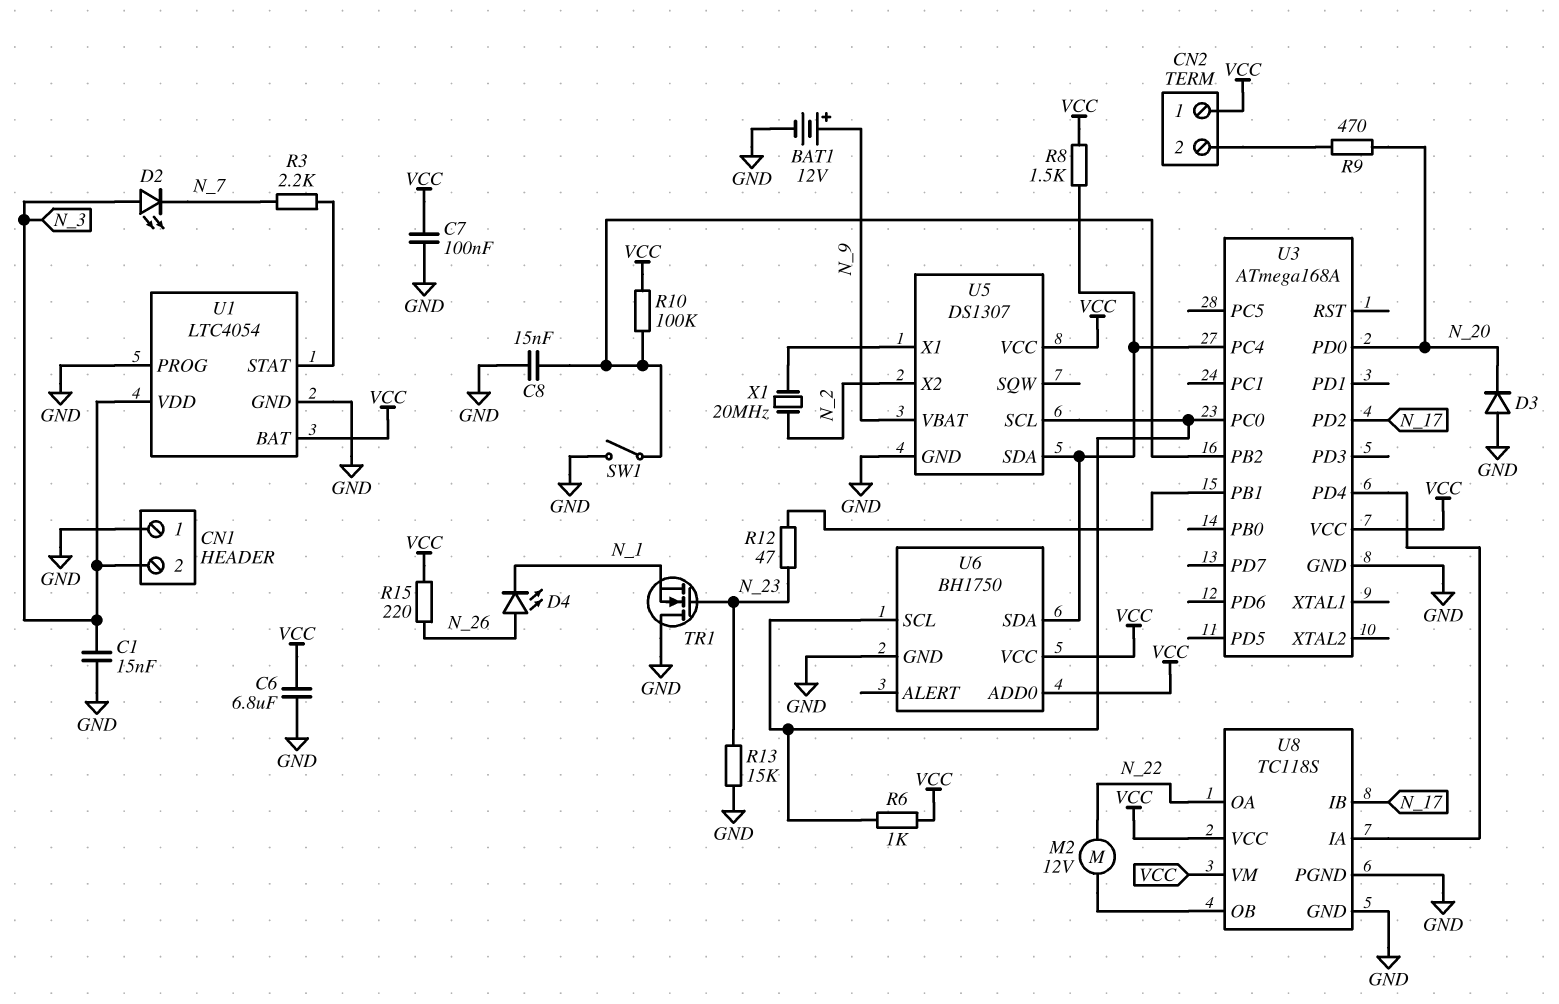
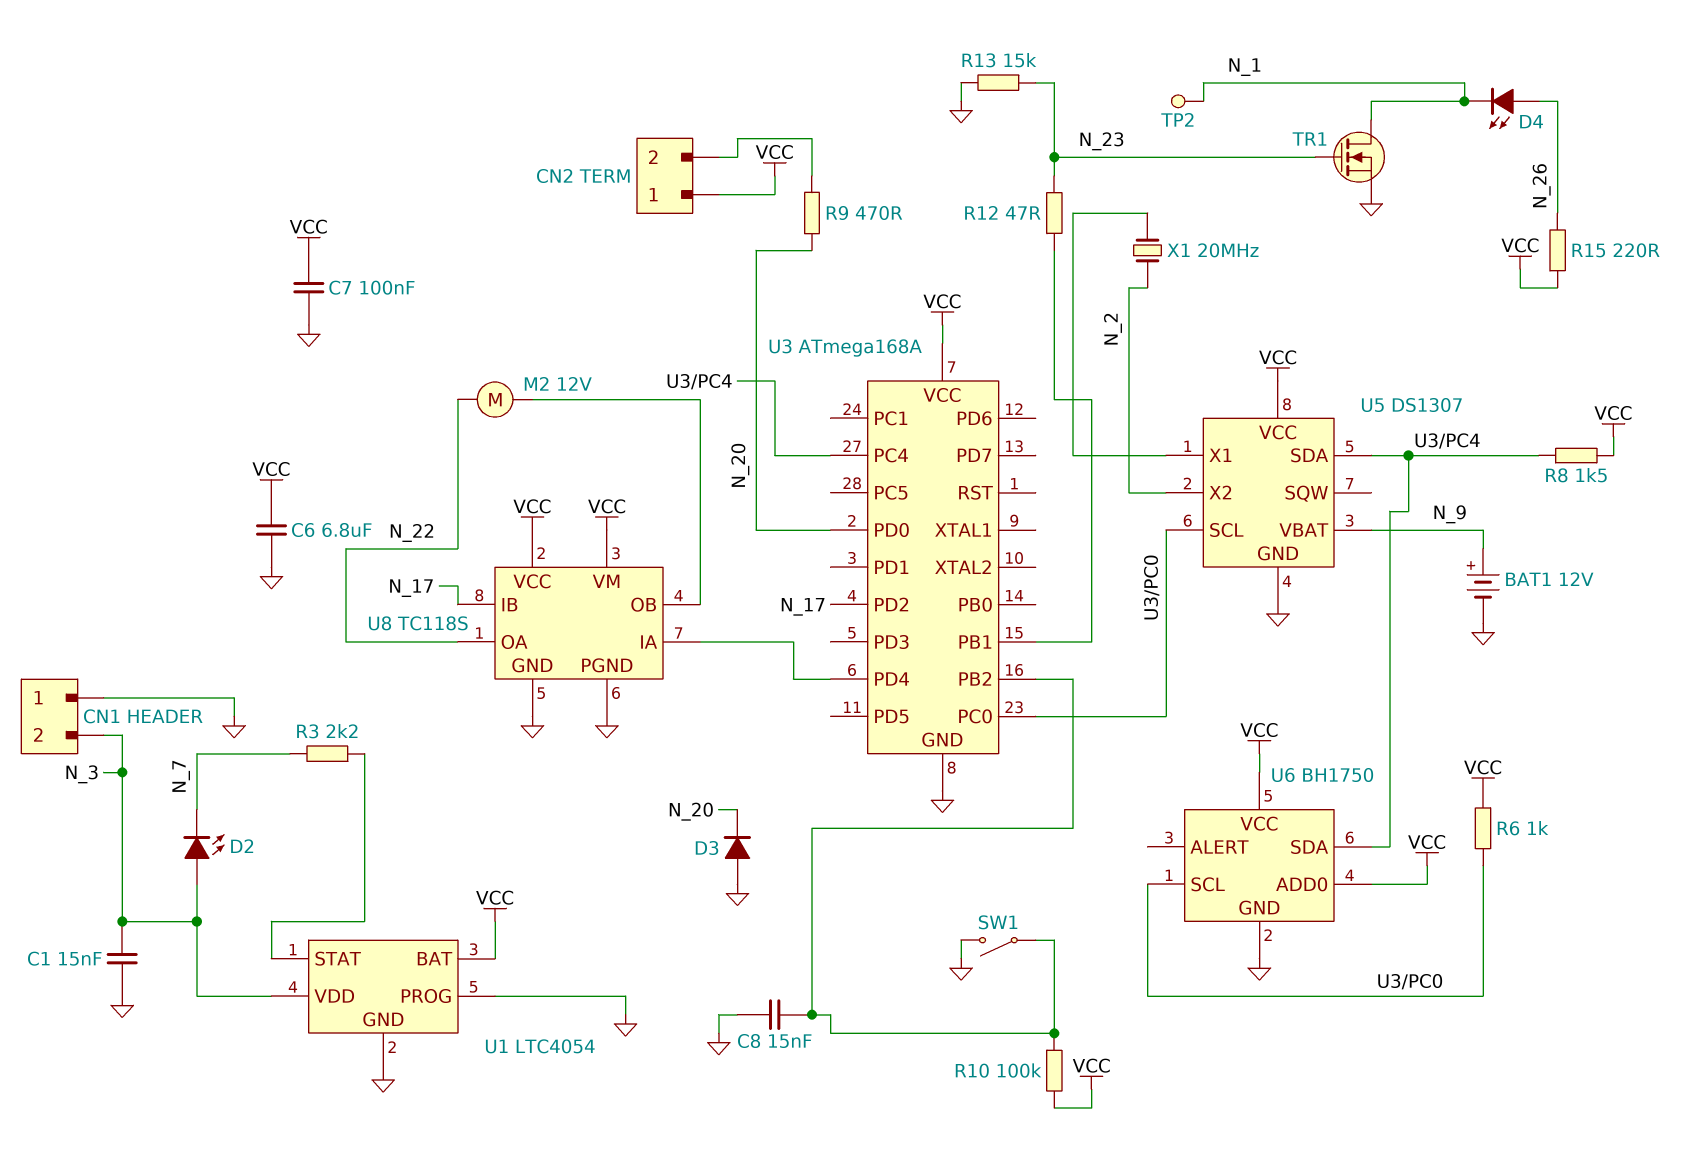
TP2: none -> test point (N_1)
TR1: NMOS (G N_23, D GND, S N_1) -> NMOS (G N_23, D N_1, S GND)

